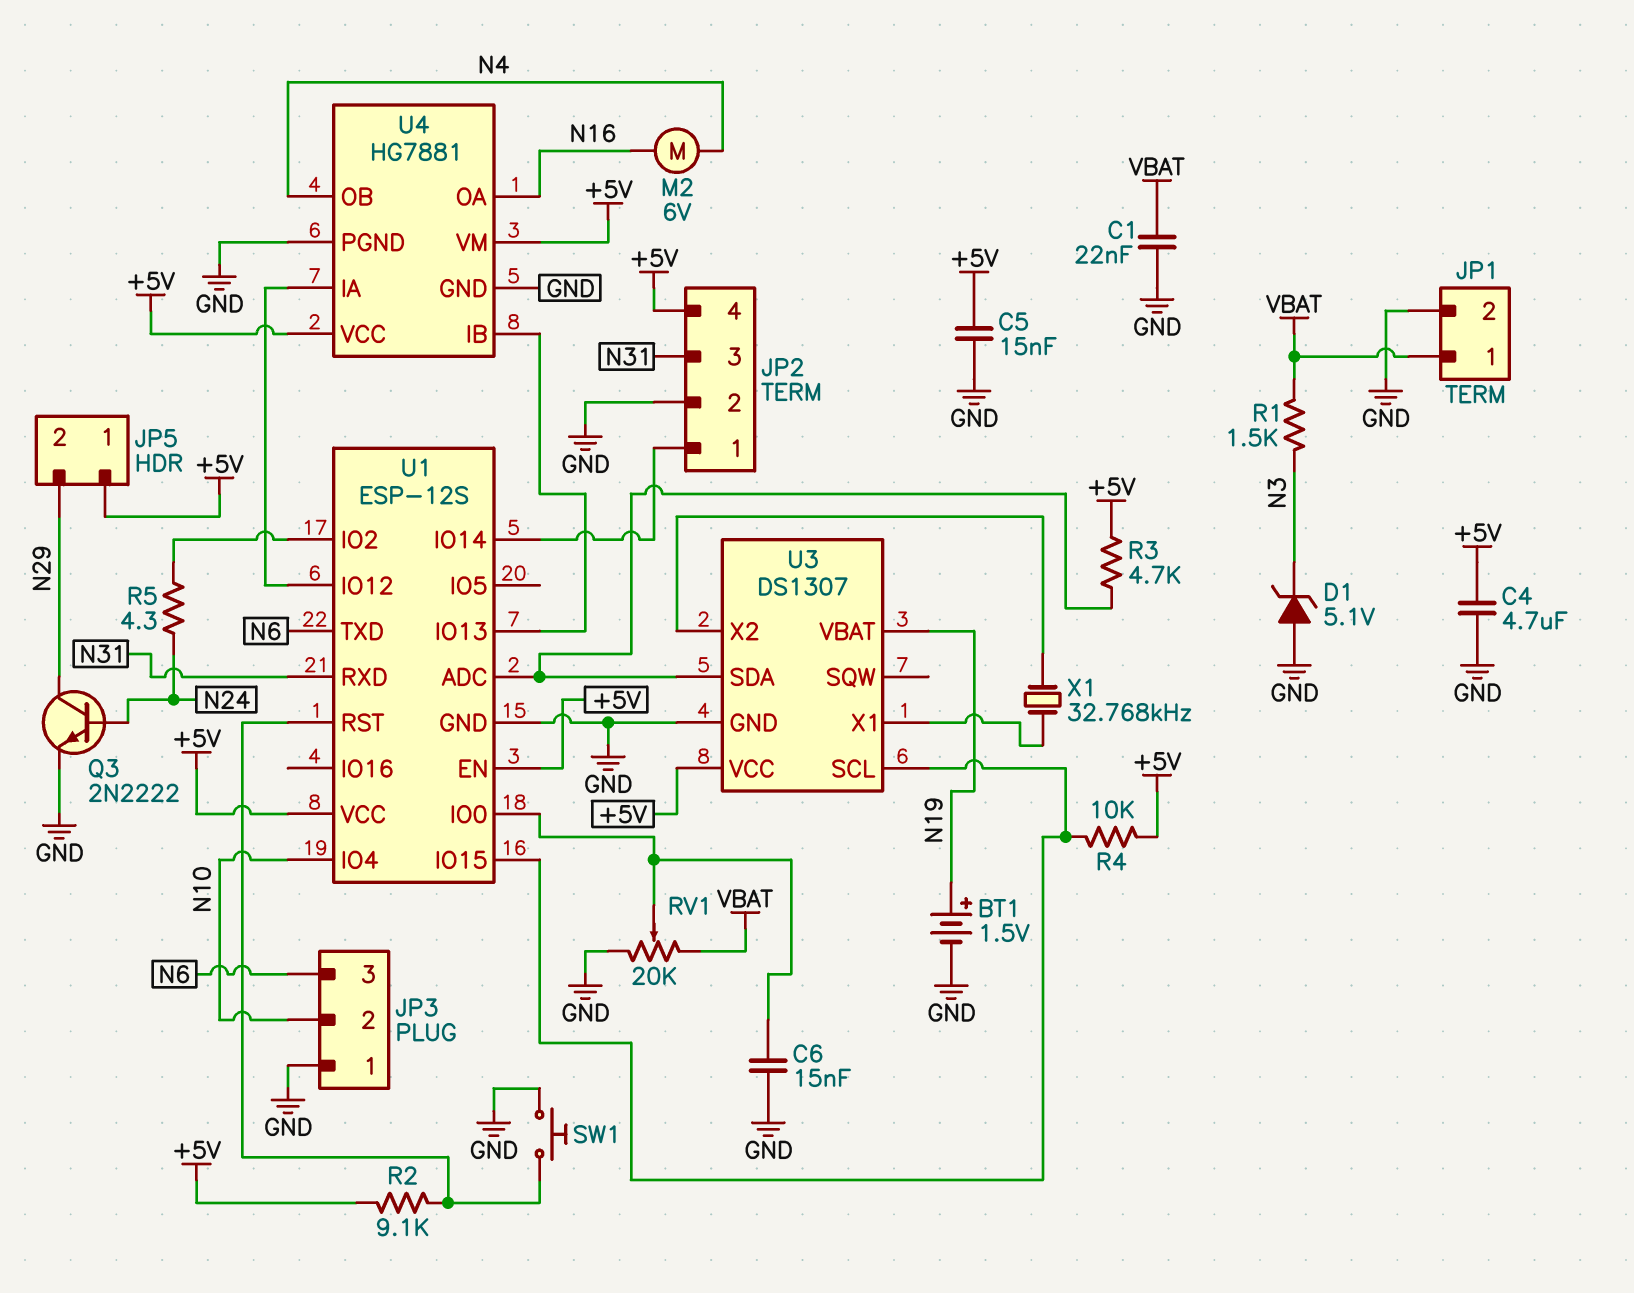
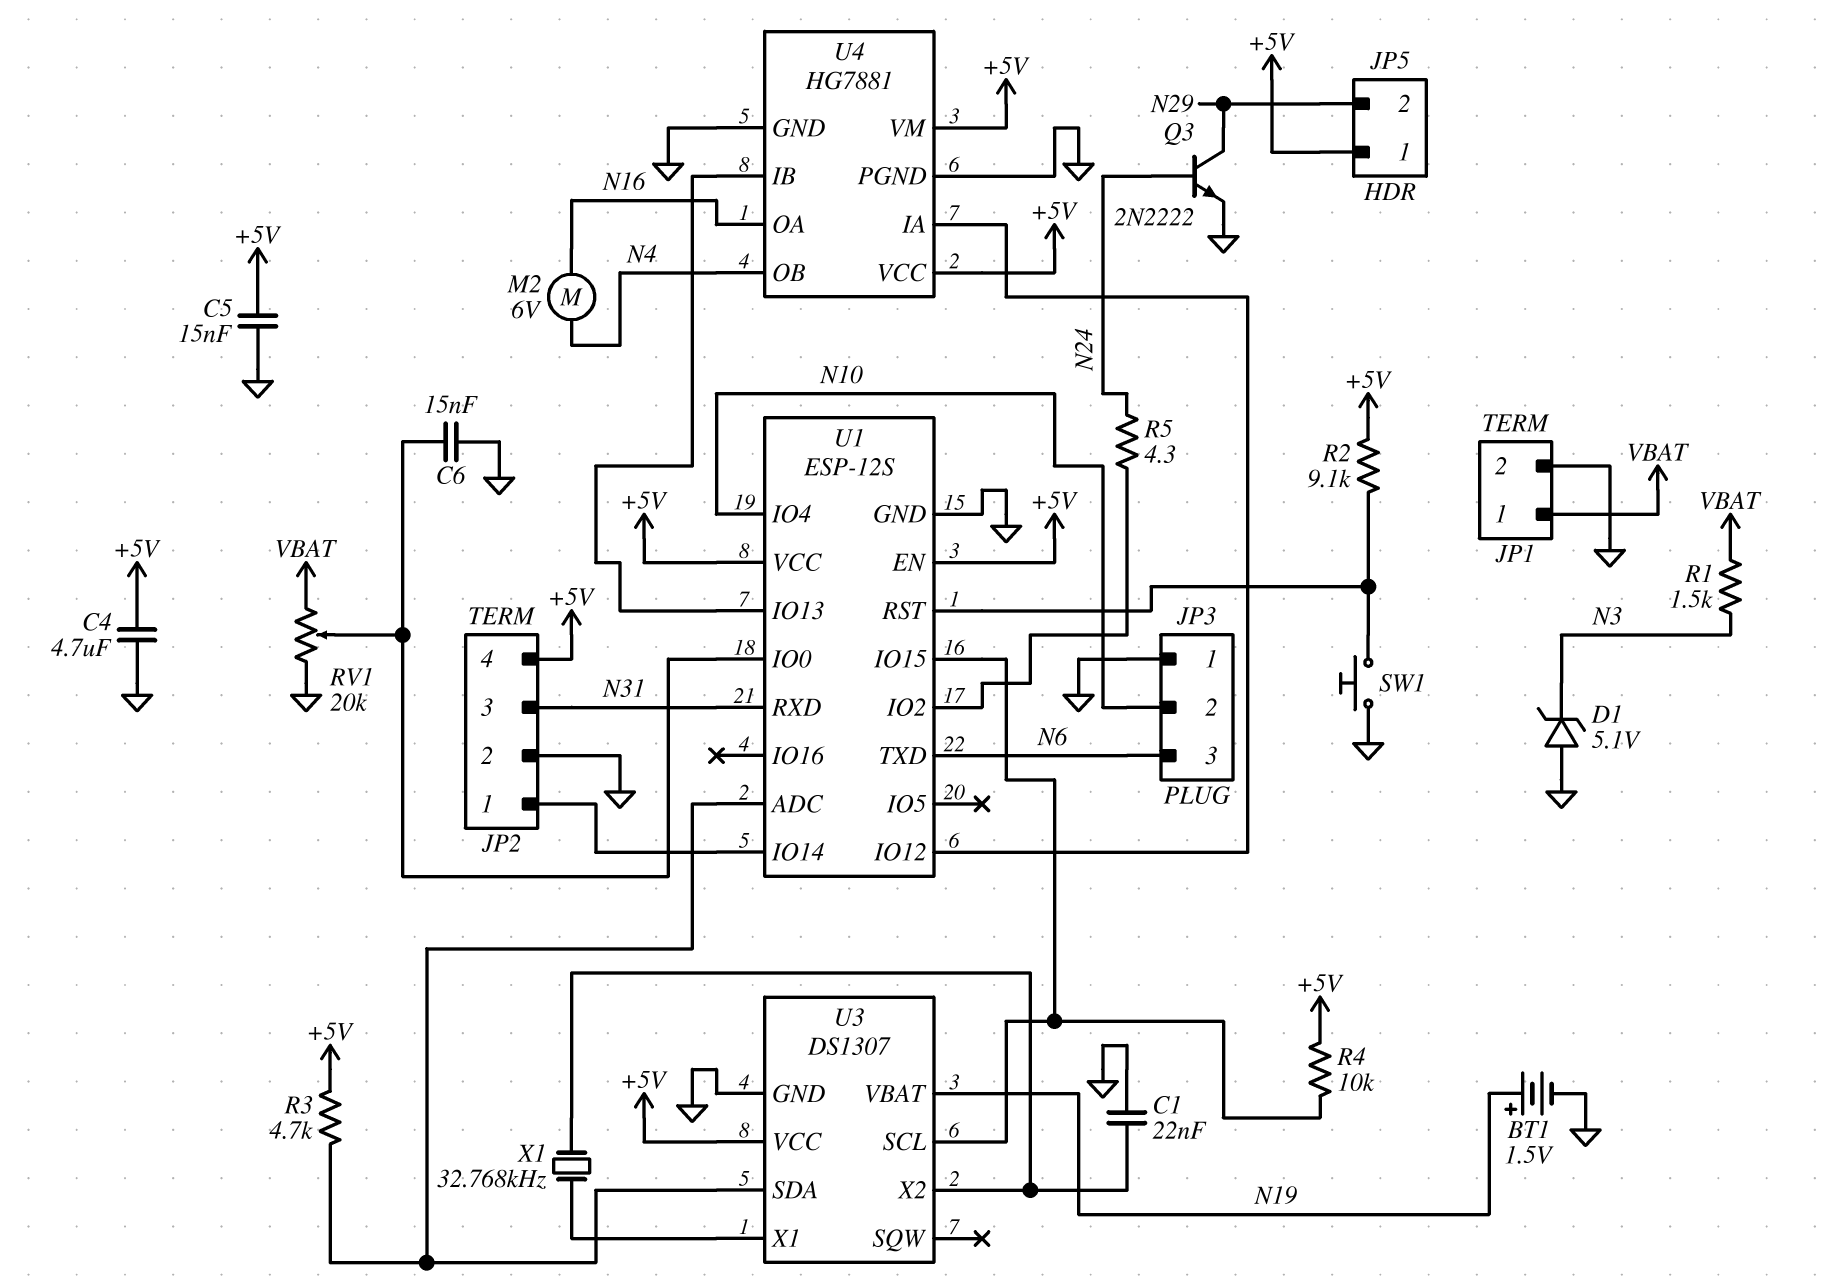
C1: 22nF (GND, VBAT) -> 22nF (GND, U3/X2)

